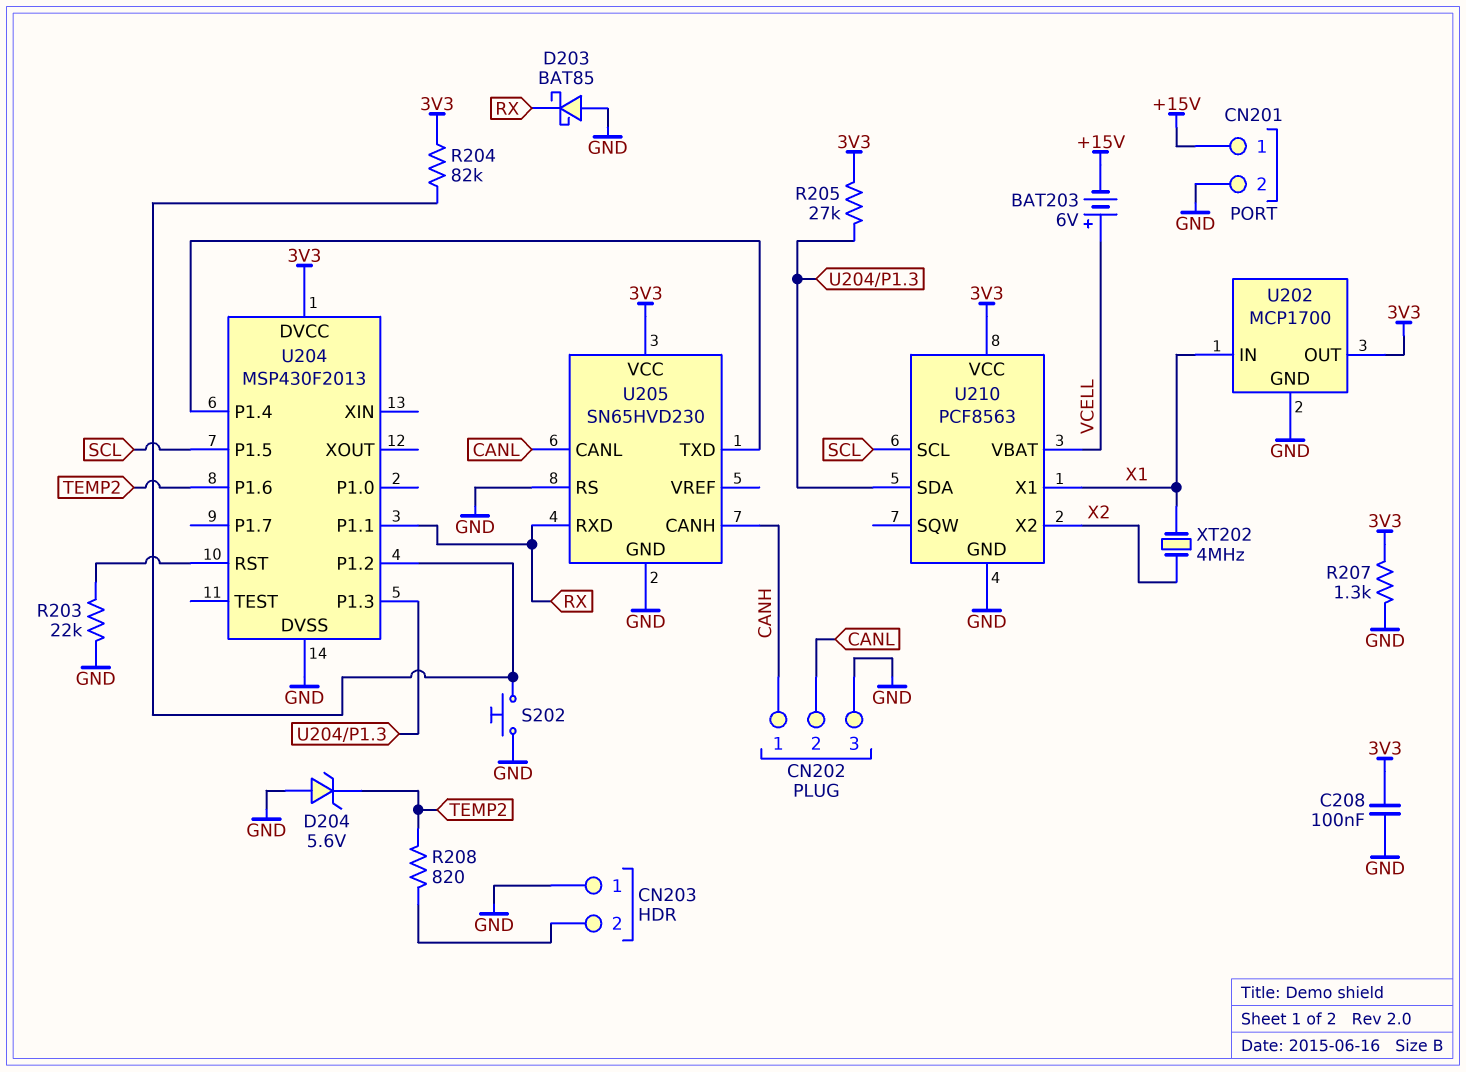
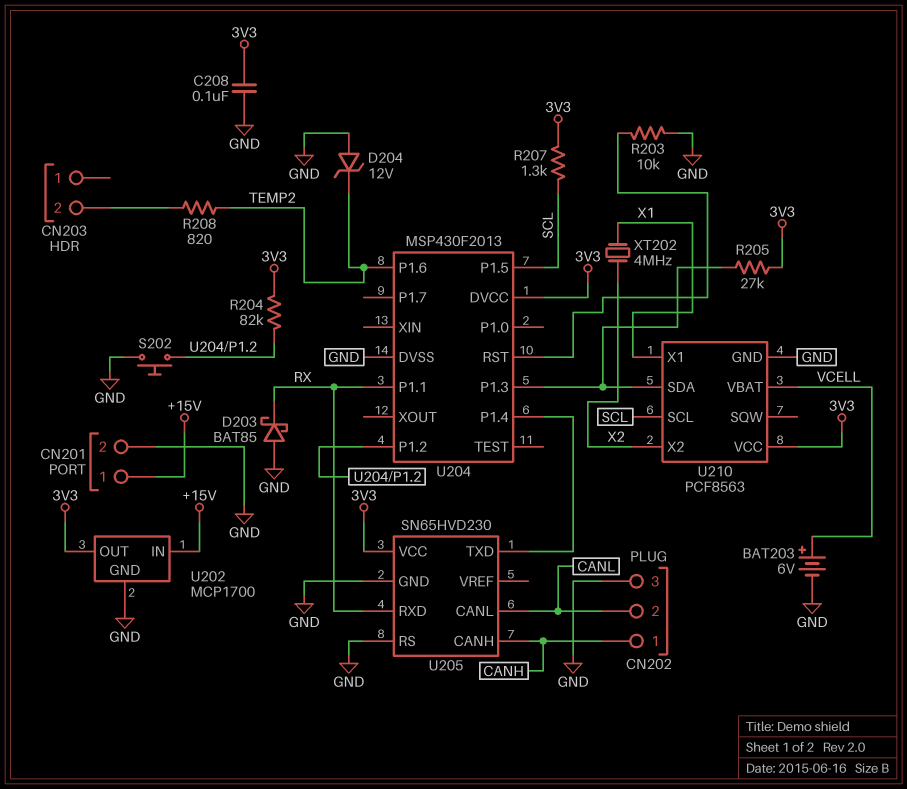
BAT203: 6V (plus VCELL, minus +15V) -> 6V (plus VCELL, minus GND)
CN203 pin 1: GND -> none
D204: zener 5.6V (A GND, K TEMP2) -> zener 12V (A GND, K TEMP2)
R203: 22k (GND, U204/RST) -> 10k (GND, U204/RST)
R207: 1.3k (3V3, GND) -> 1.3k (3V3, SCL)
U202 pin IN: X1 -> +15V

